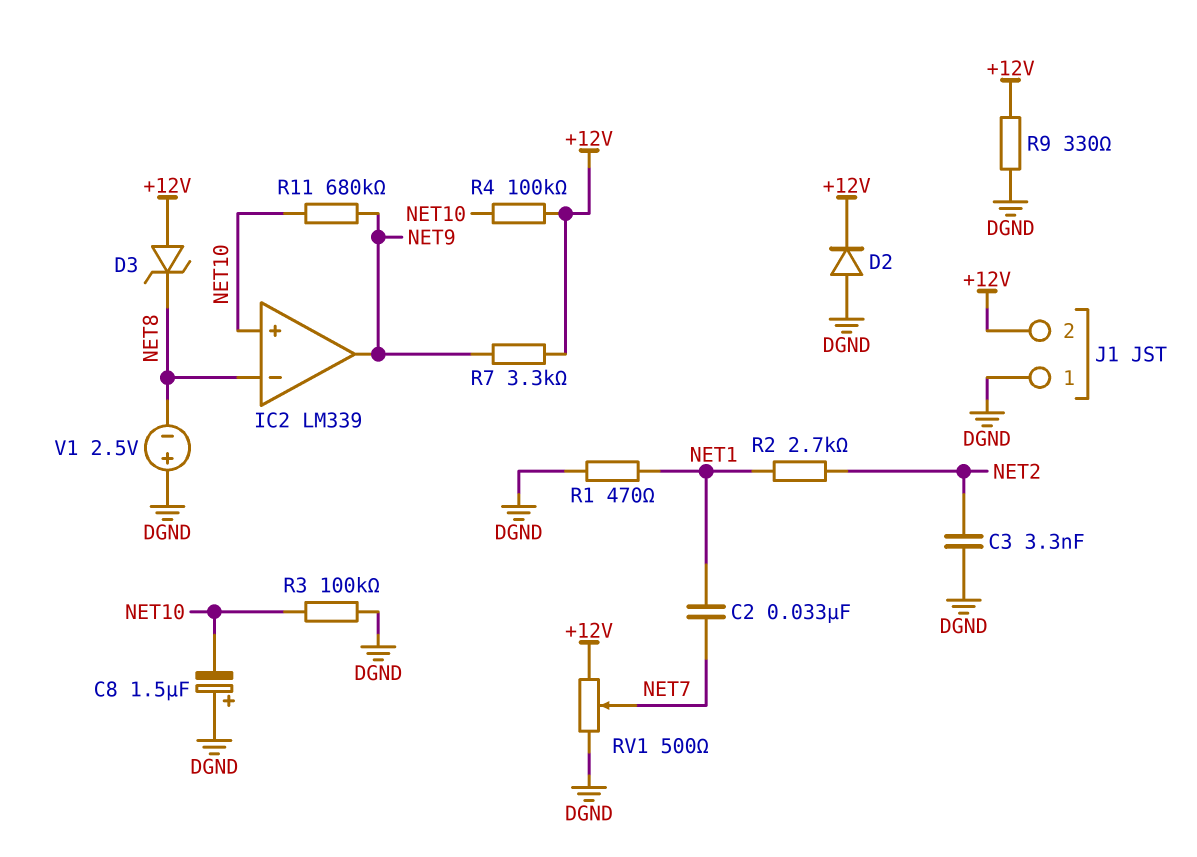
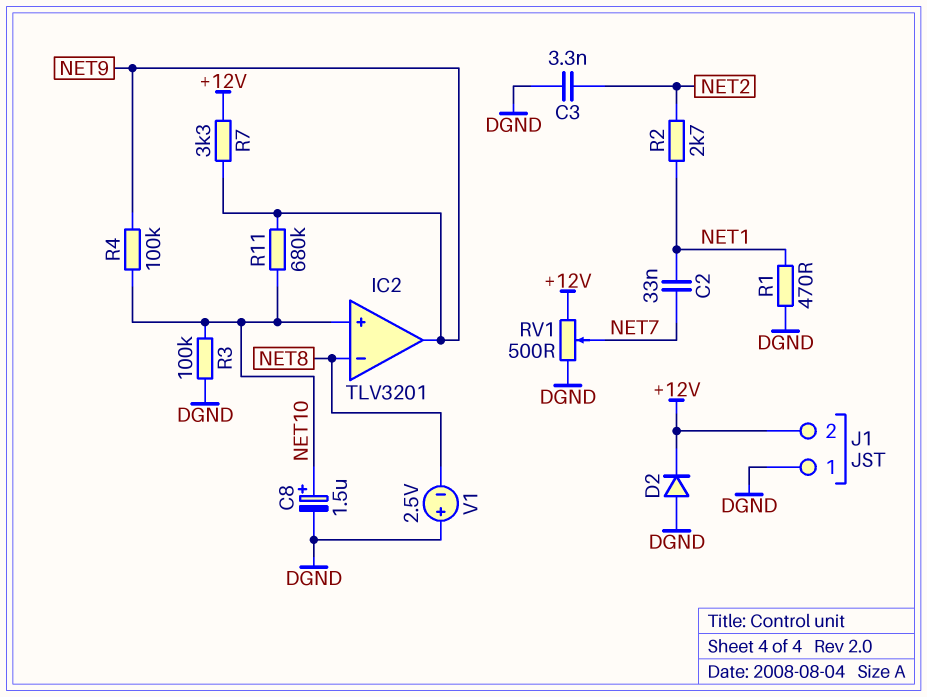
C8: 1.5uF (plus DGND, minus NET10) -> 1.5uF (plus NET10, minus DGND)
D3: zener (A +12V, K NET8) -> none
IC2: LM339 -> TLV3201
R4: 100k (+12V, NET10) -> 100k (NET9, NET10)
R9: 330 (+12V, DGND) -> none

